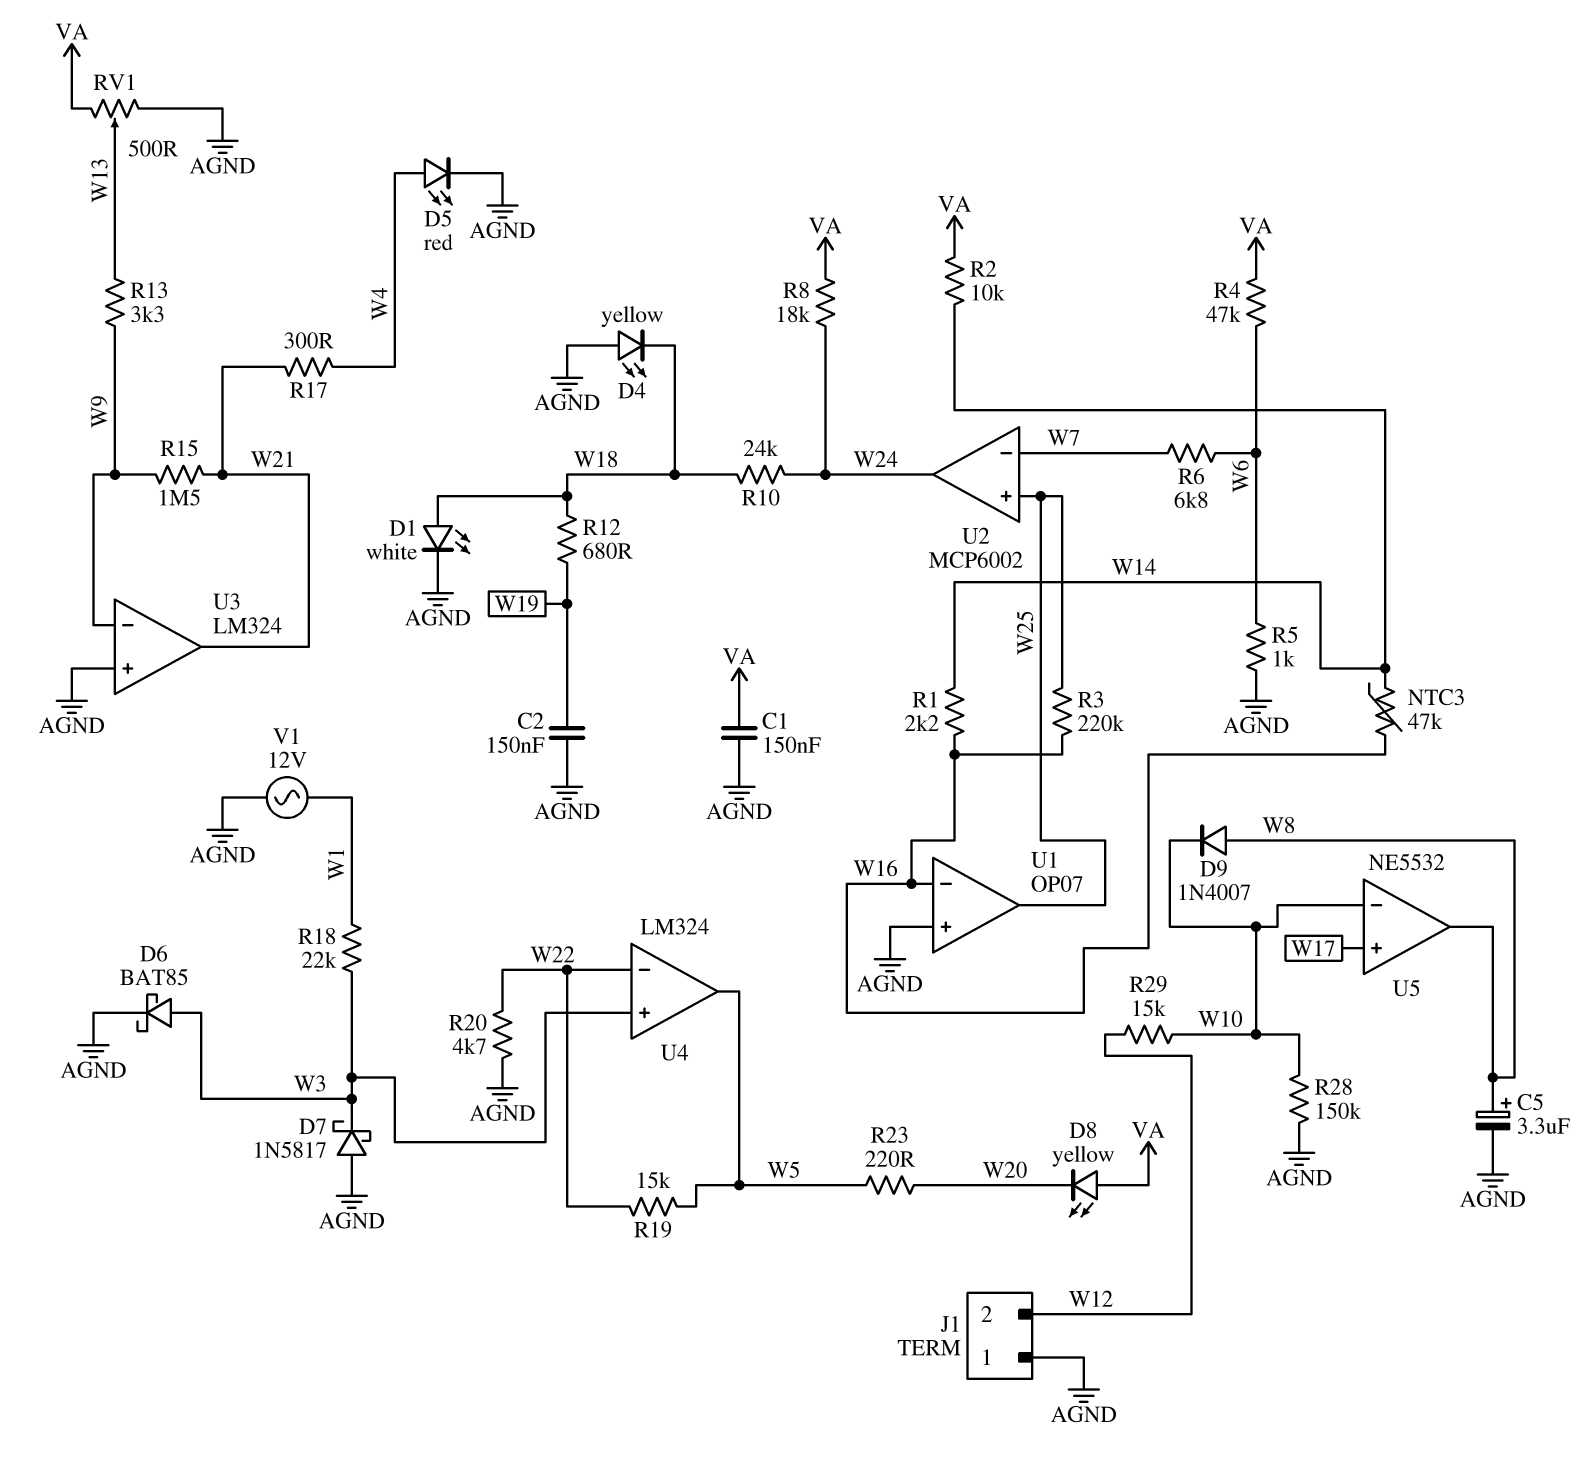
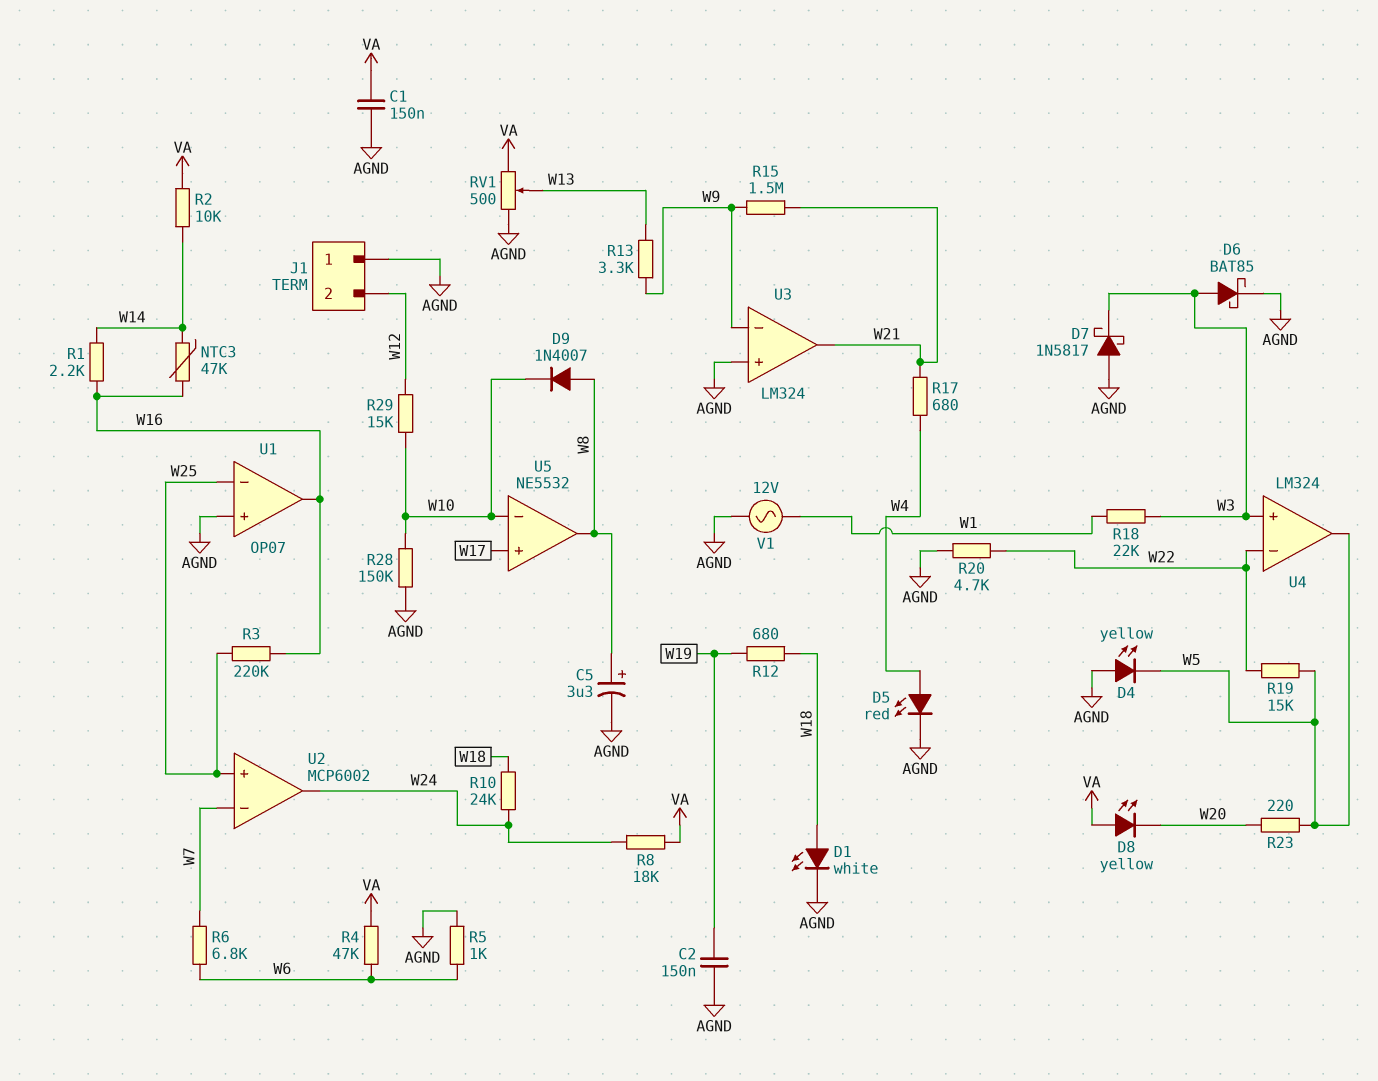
D4: LED yellow (A AGND, K W18) -> LED yellow (A AGND, K W5)
R17: 300 (W4, W21) -> 680 (W4, W21)
U1 pin in-: W16 -> W25
U1 pin out: W25 -> W16

